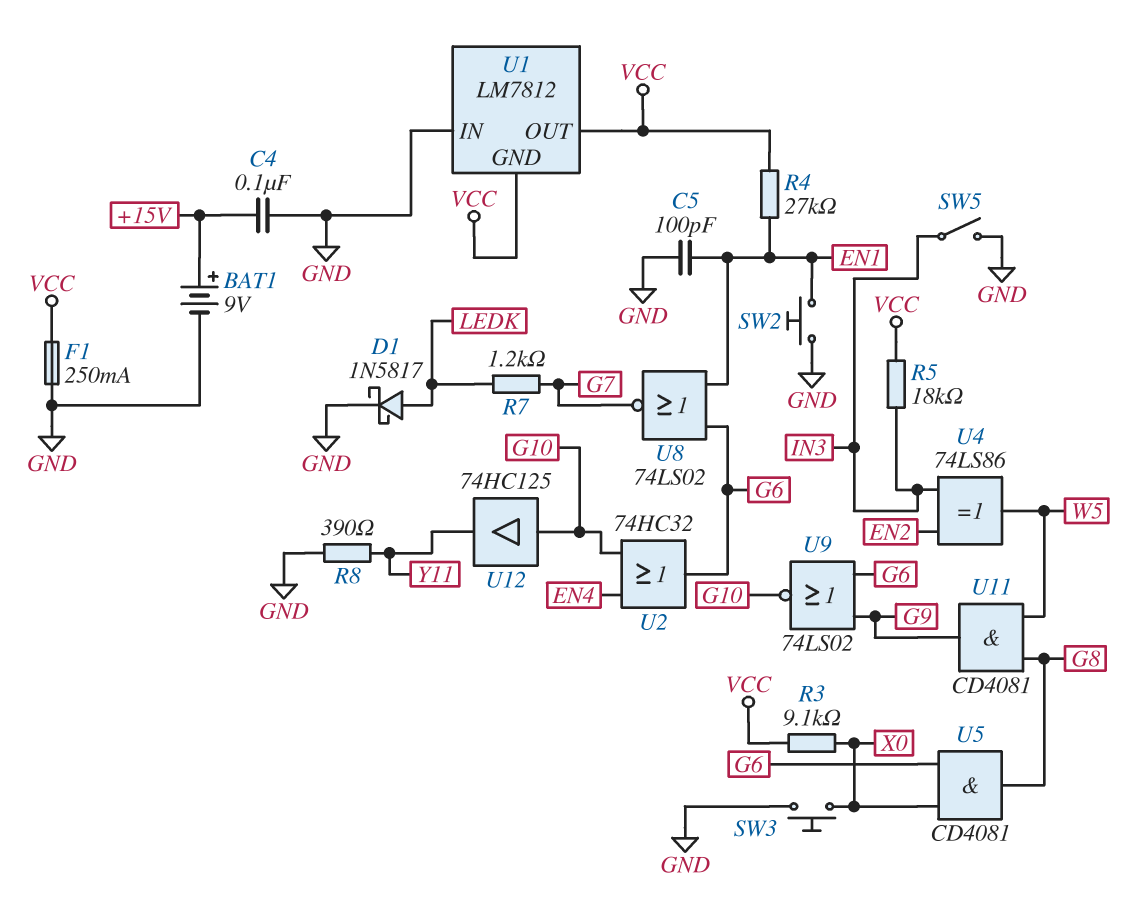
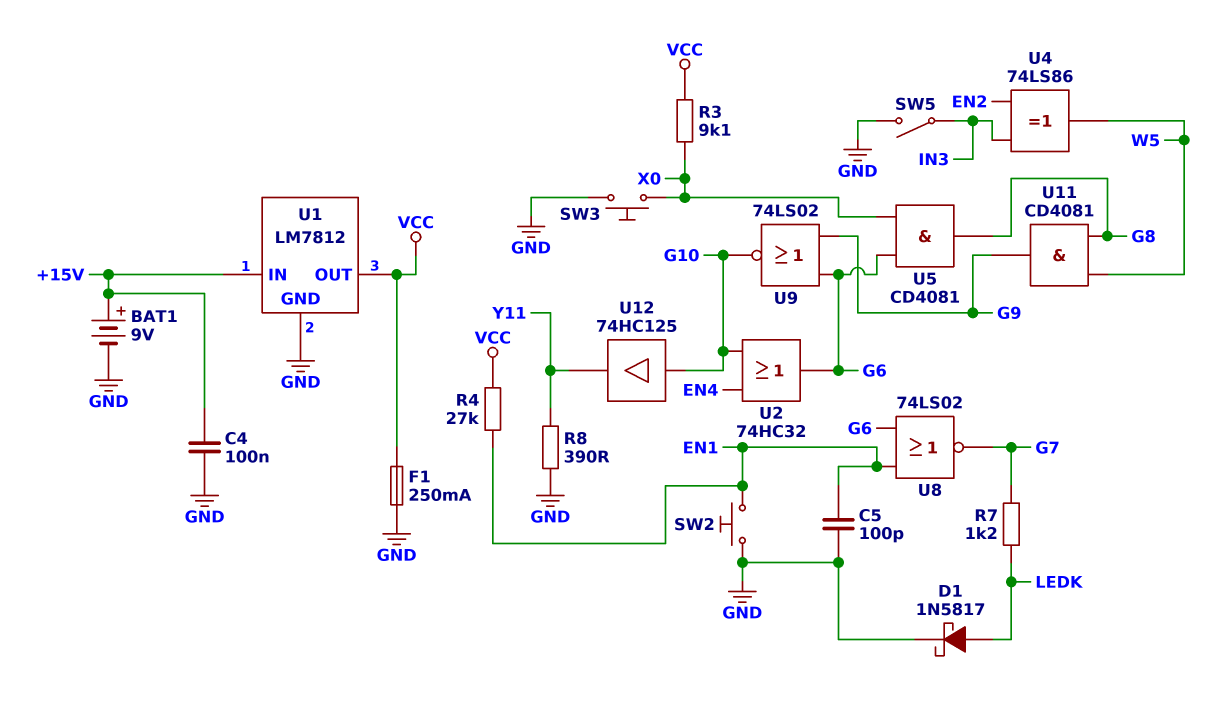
R5: 18k (IN3, VCC) -> none
U1 pin GND: VCC -> GND
U1 pin IN: GND -> +15V

